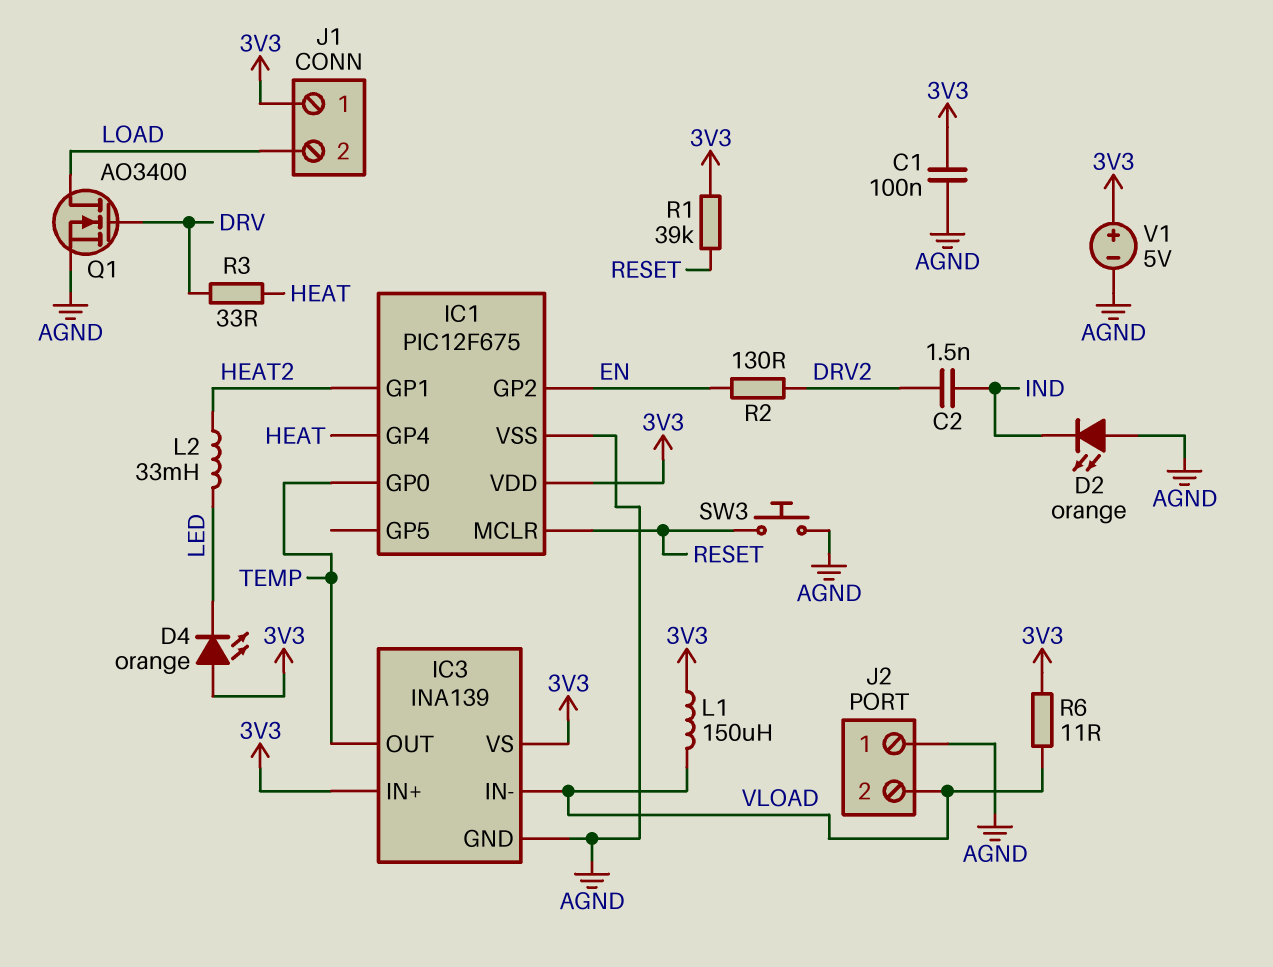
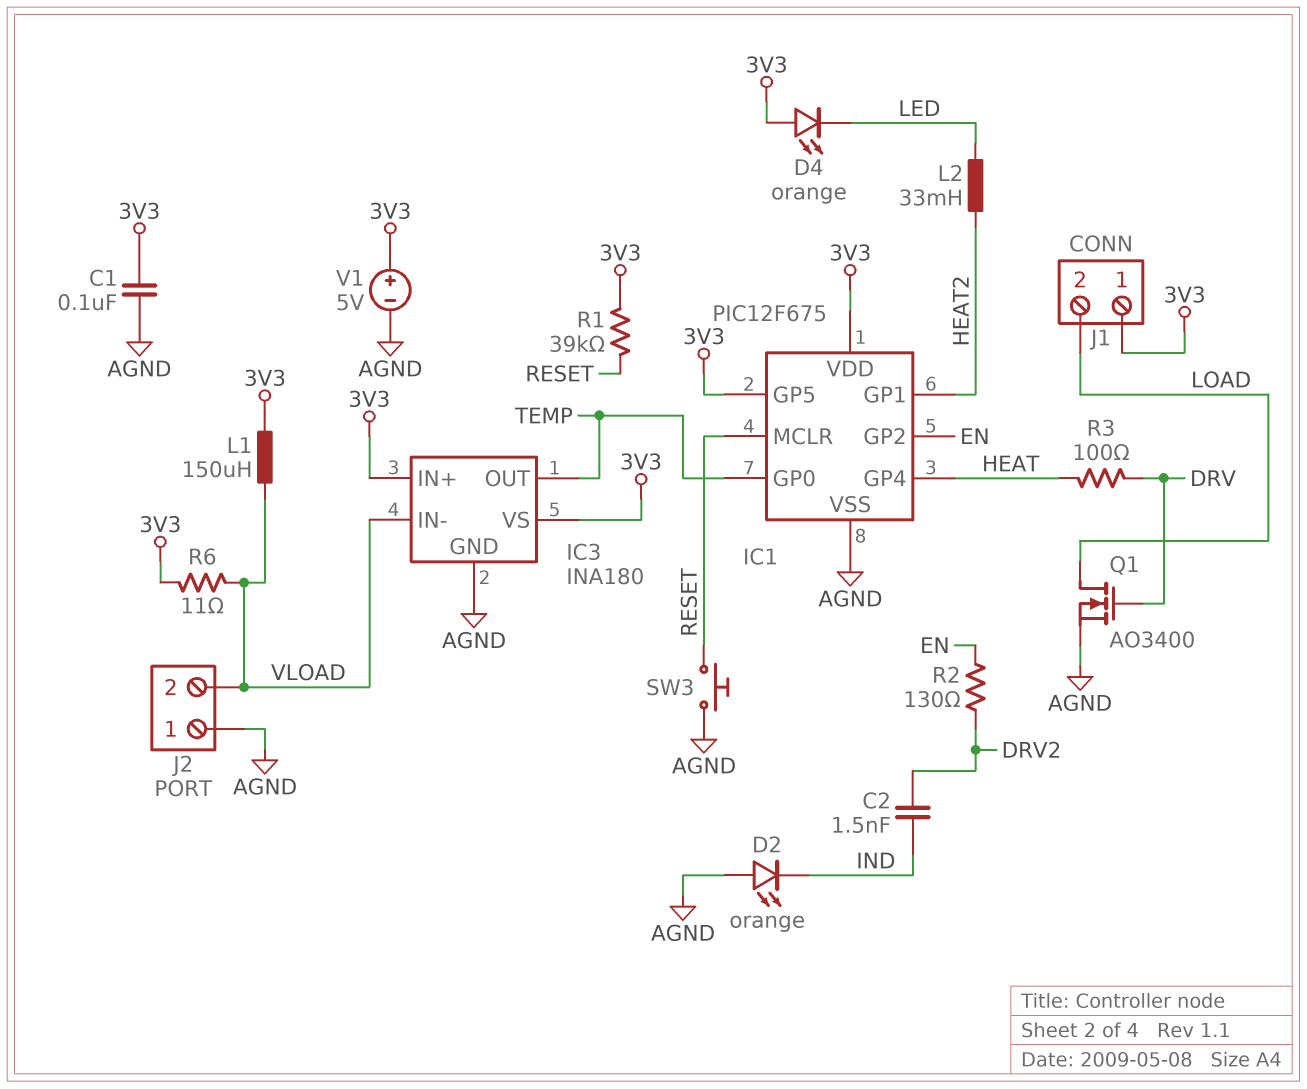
IC1 pin GP5: none -> 3V3
IC3: INA139 -> INA180
R3: 33 (DRV, HEAT) -> 100 (DRV, HEAT)

